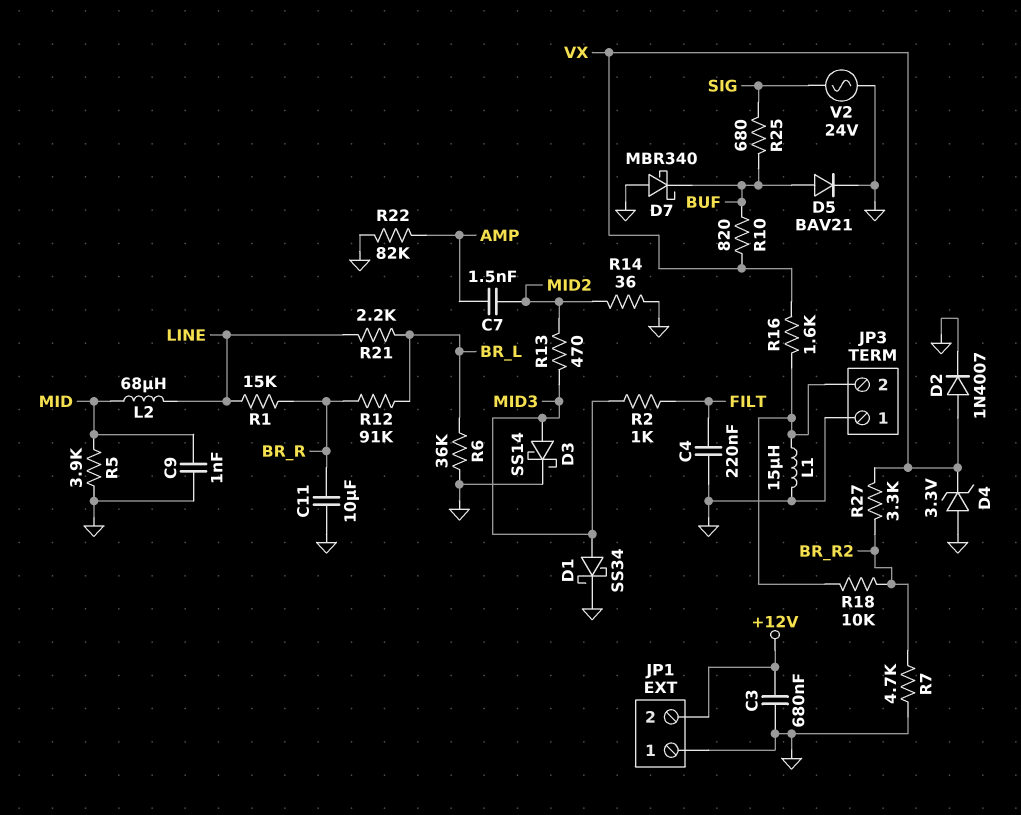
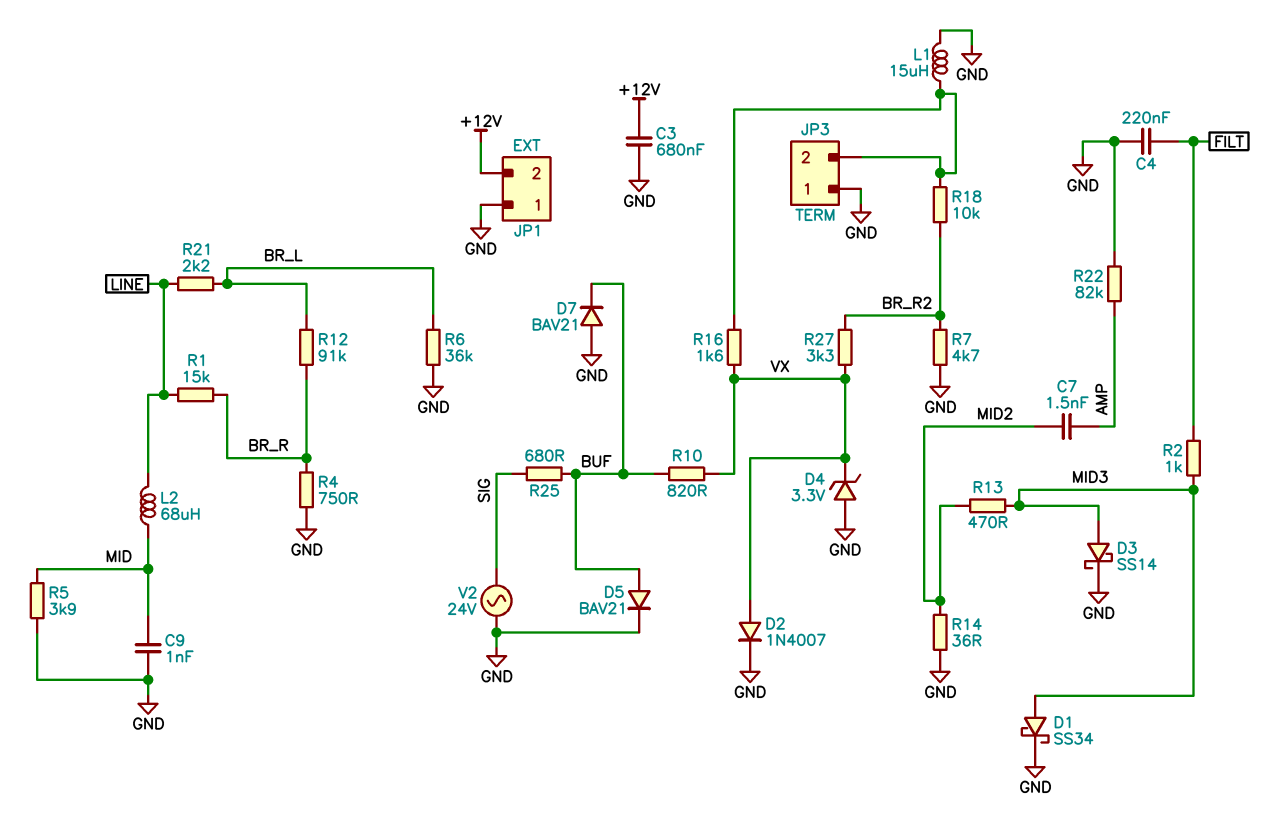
C11: 10uF (BR_R, GND) -> none
D7: schottky MBR340 (A GND, K BUF) -> diode BAV21 (A GND, K BUF)
R4: none -> 750 (BR_R, GND)

